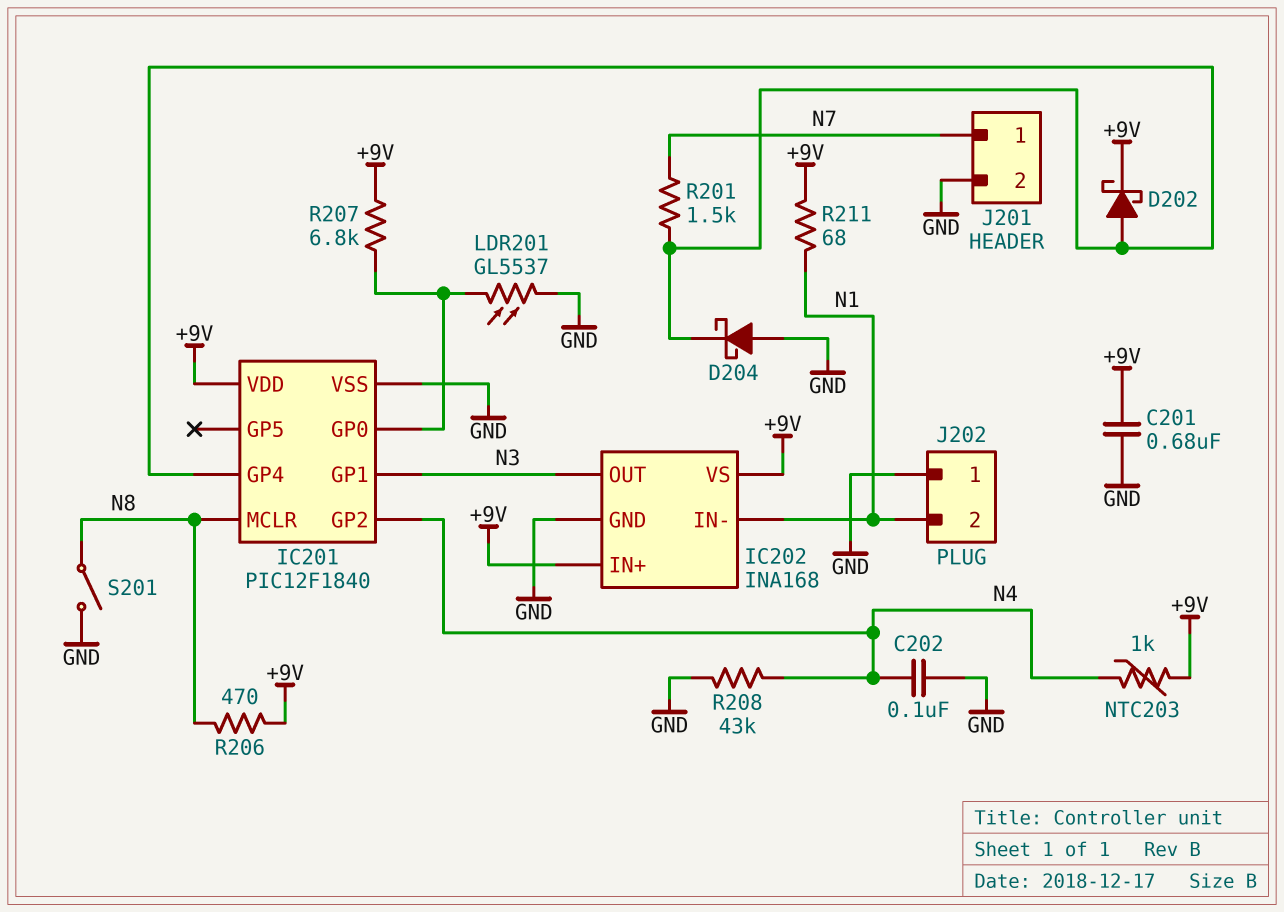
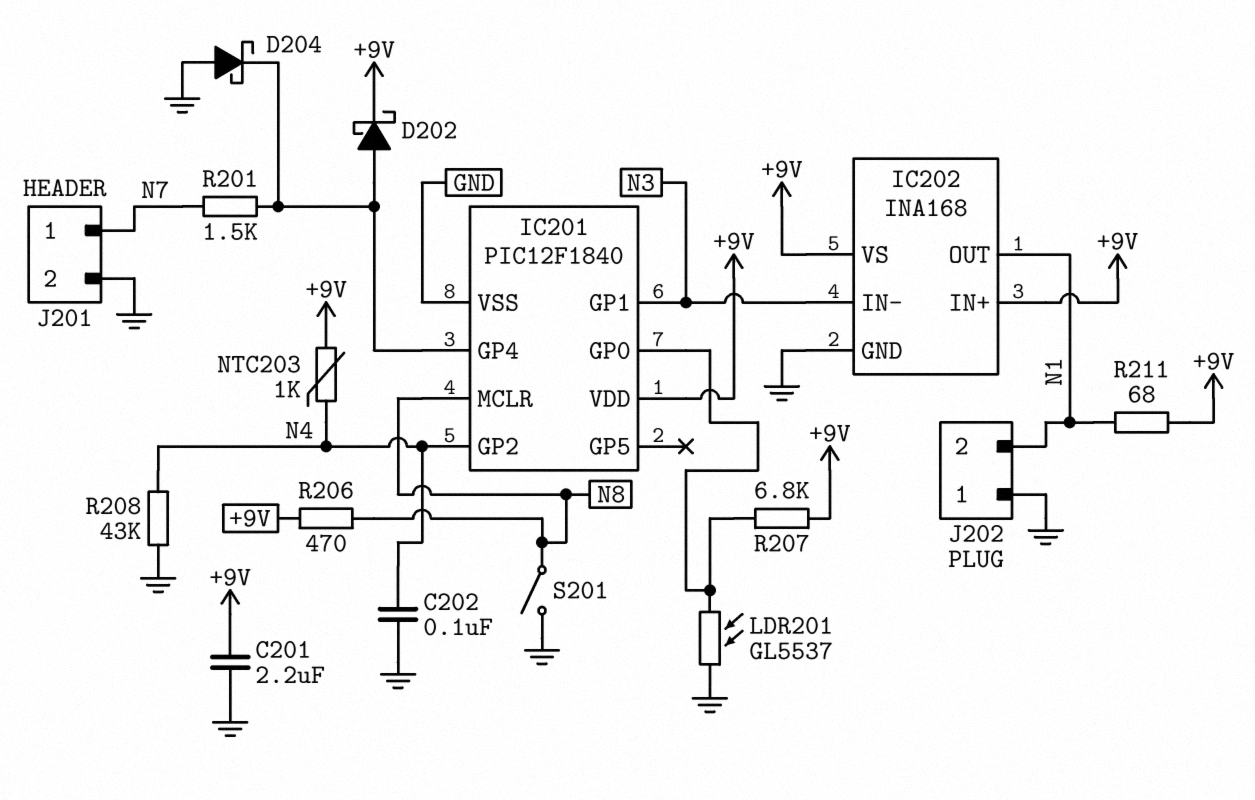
C201: 680nF (+9V, GND) -> 2.2uF (+9V, GND)
IC202 pin IN-: N1 -> N3
IC202 pin OUT: N3 -> N1

